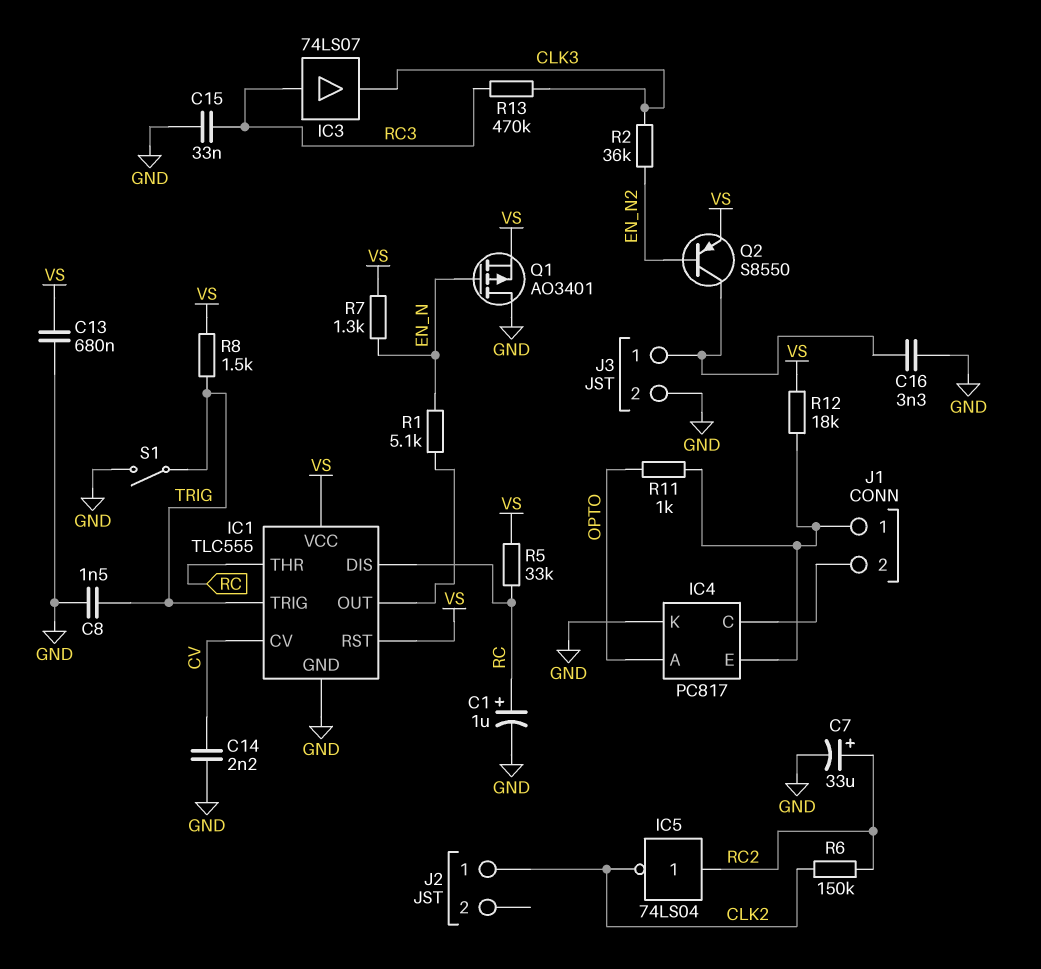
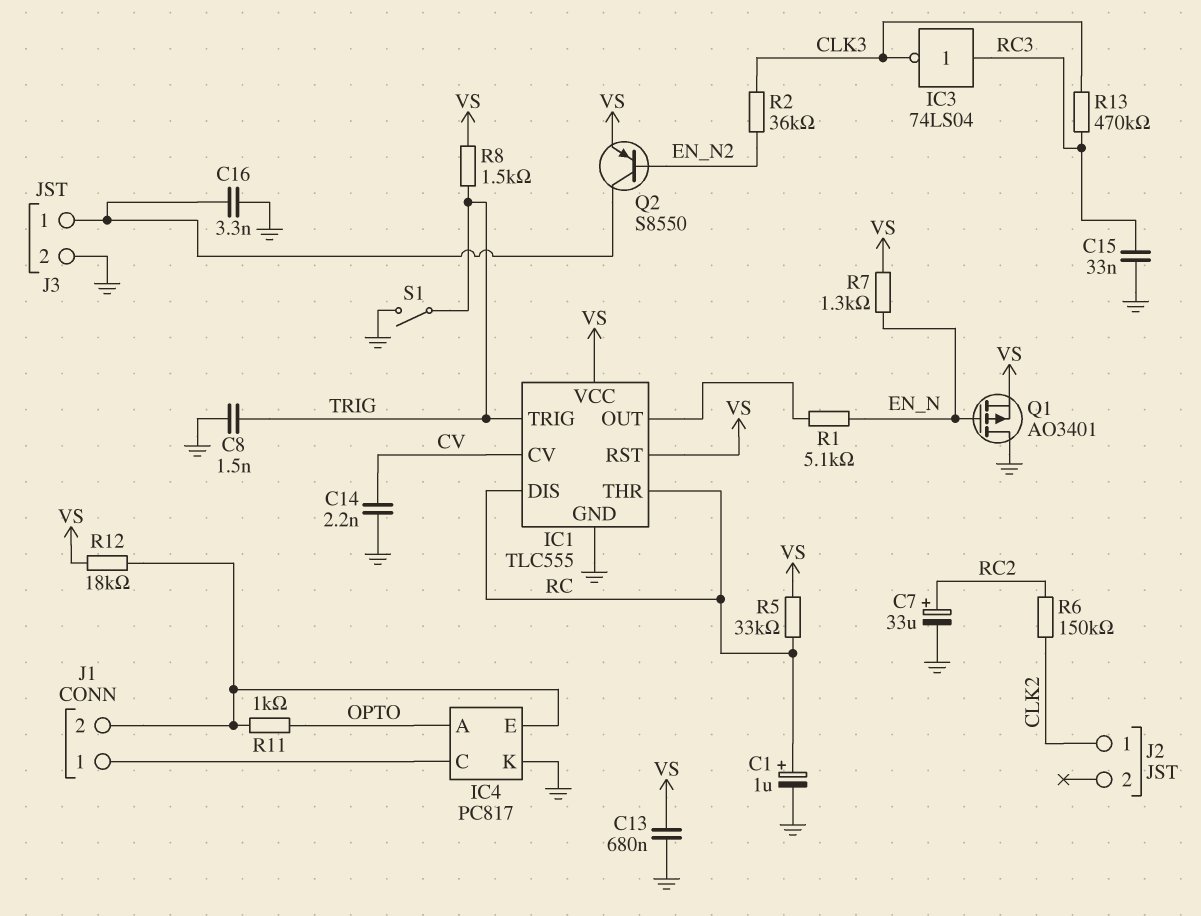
IC3: buffer 74LS07 (in RC3, out CLK3) -> NOT 74LS04 (in RC3, out CLK3)
IC5: NOT 74LS04 (in RC2, out CLK2) -> none
J1 pin 1: IC4/E -> IC4/C
J1 pin 2: IC4/C -> IC4/E

